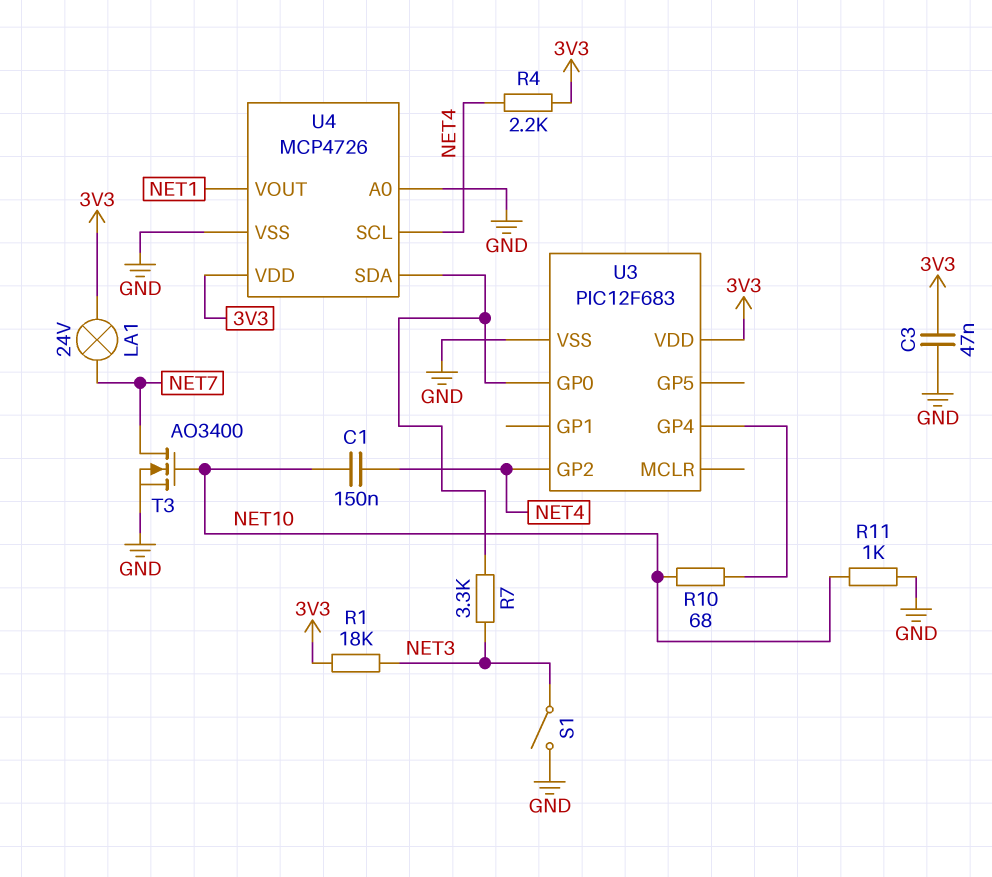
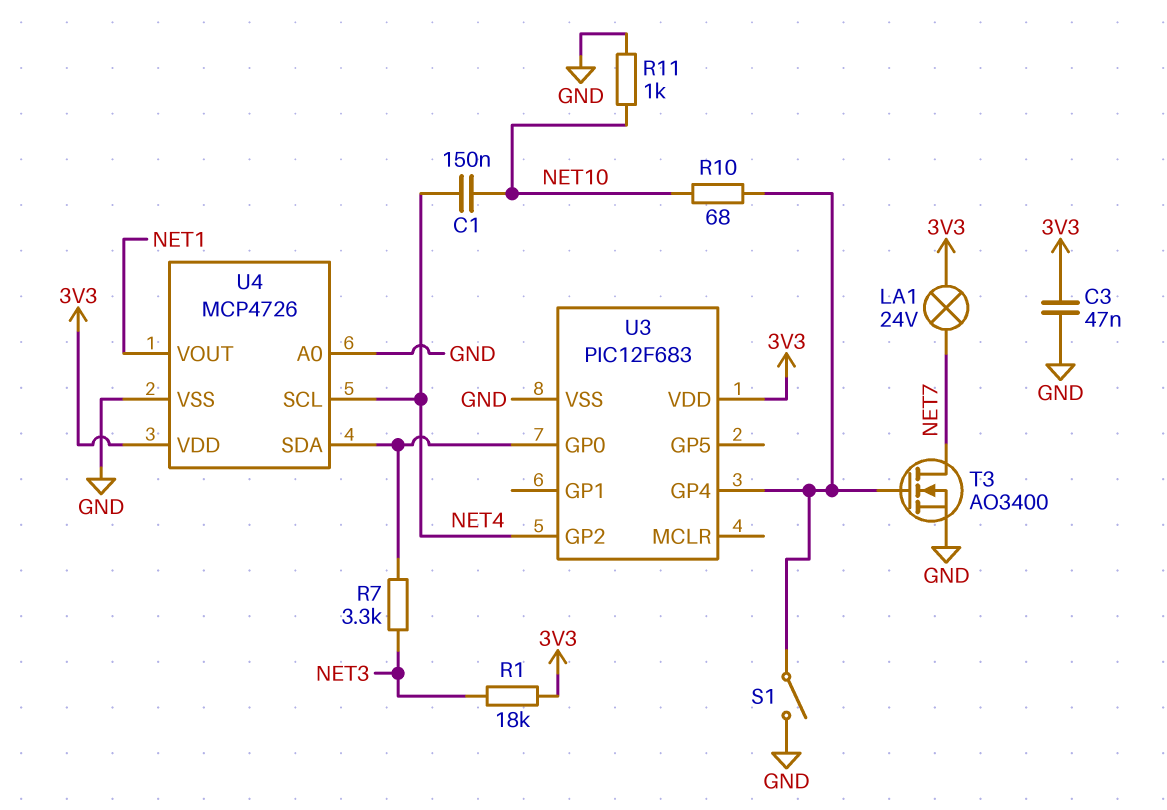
R4: 2.2k (3V3, NET4) -> none
S1: switch (GND, NET3) -> switch (GND, U3/GP4)
T3: NMOS AO3400 (G NET10, D NET7, S GND) -> NMOS AO3400 (G U3/GP4, D NET7, S GND)

